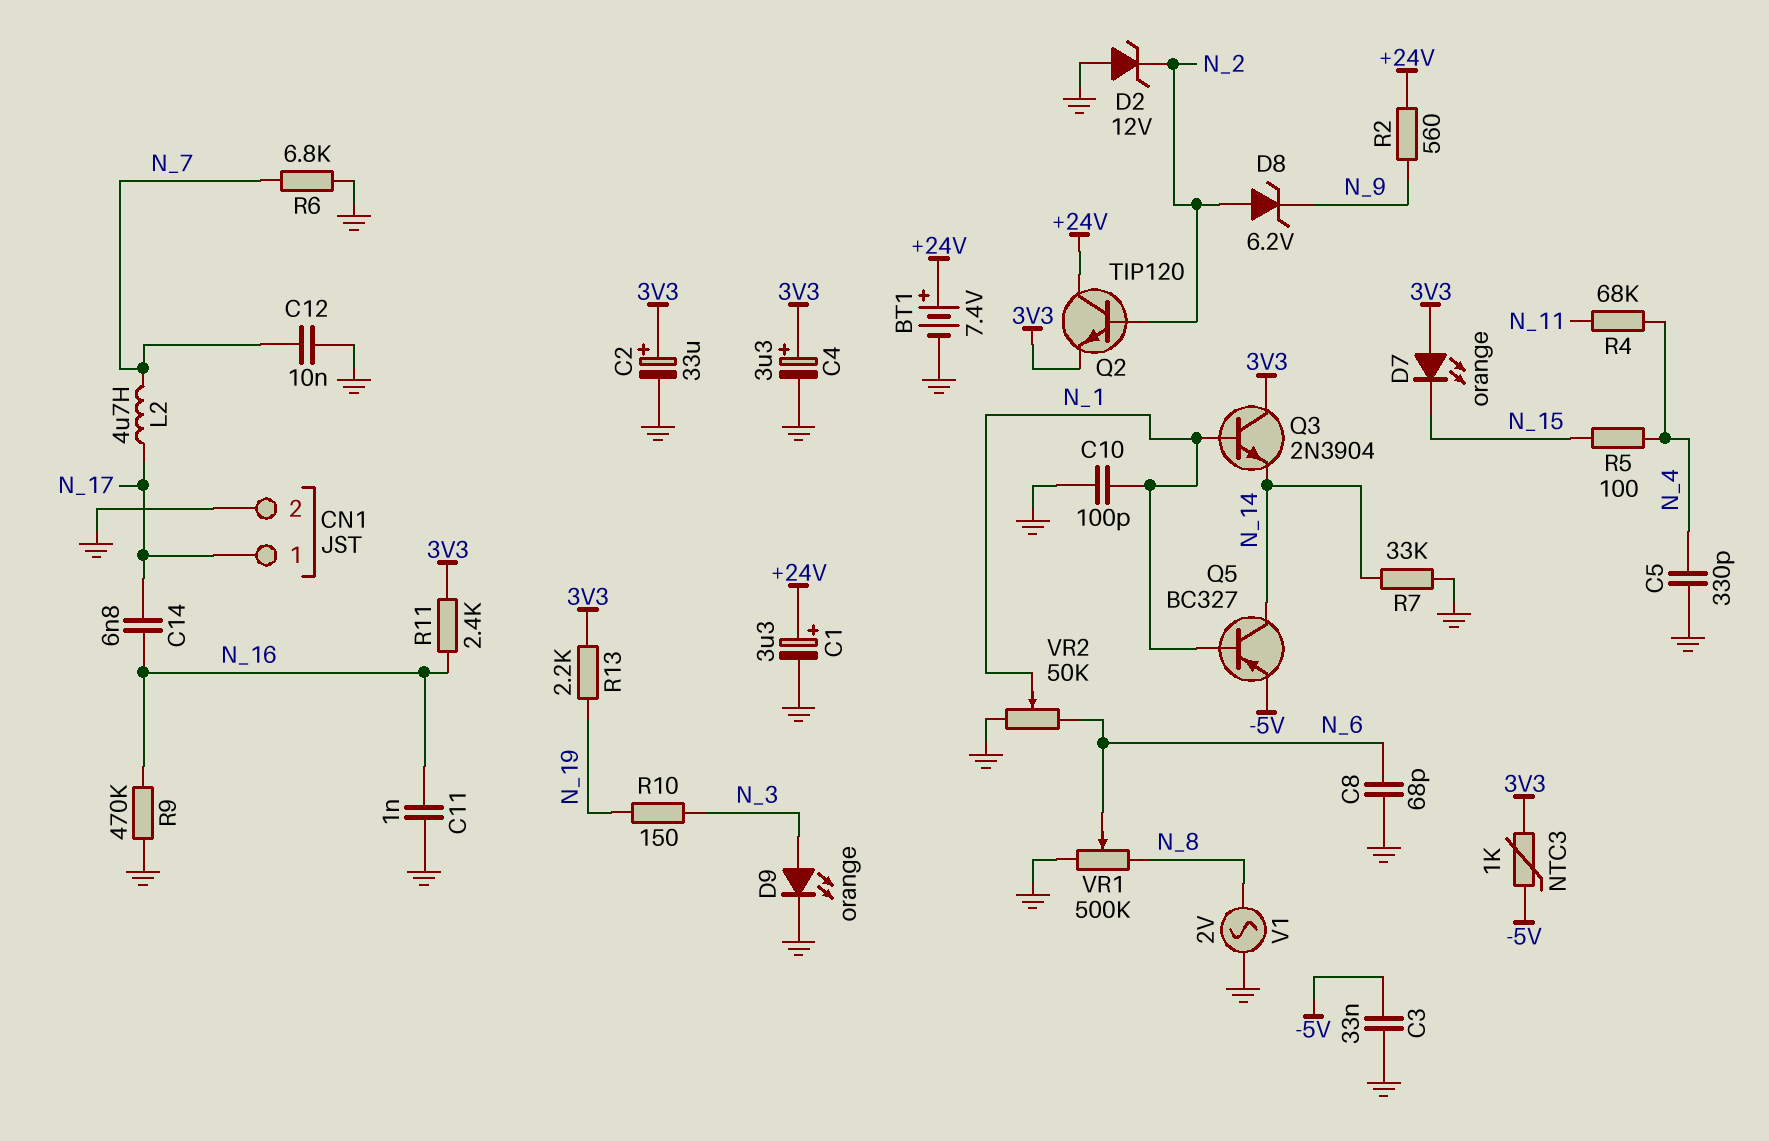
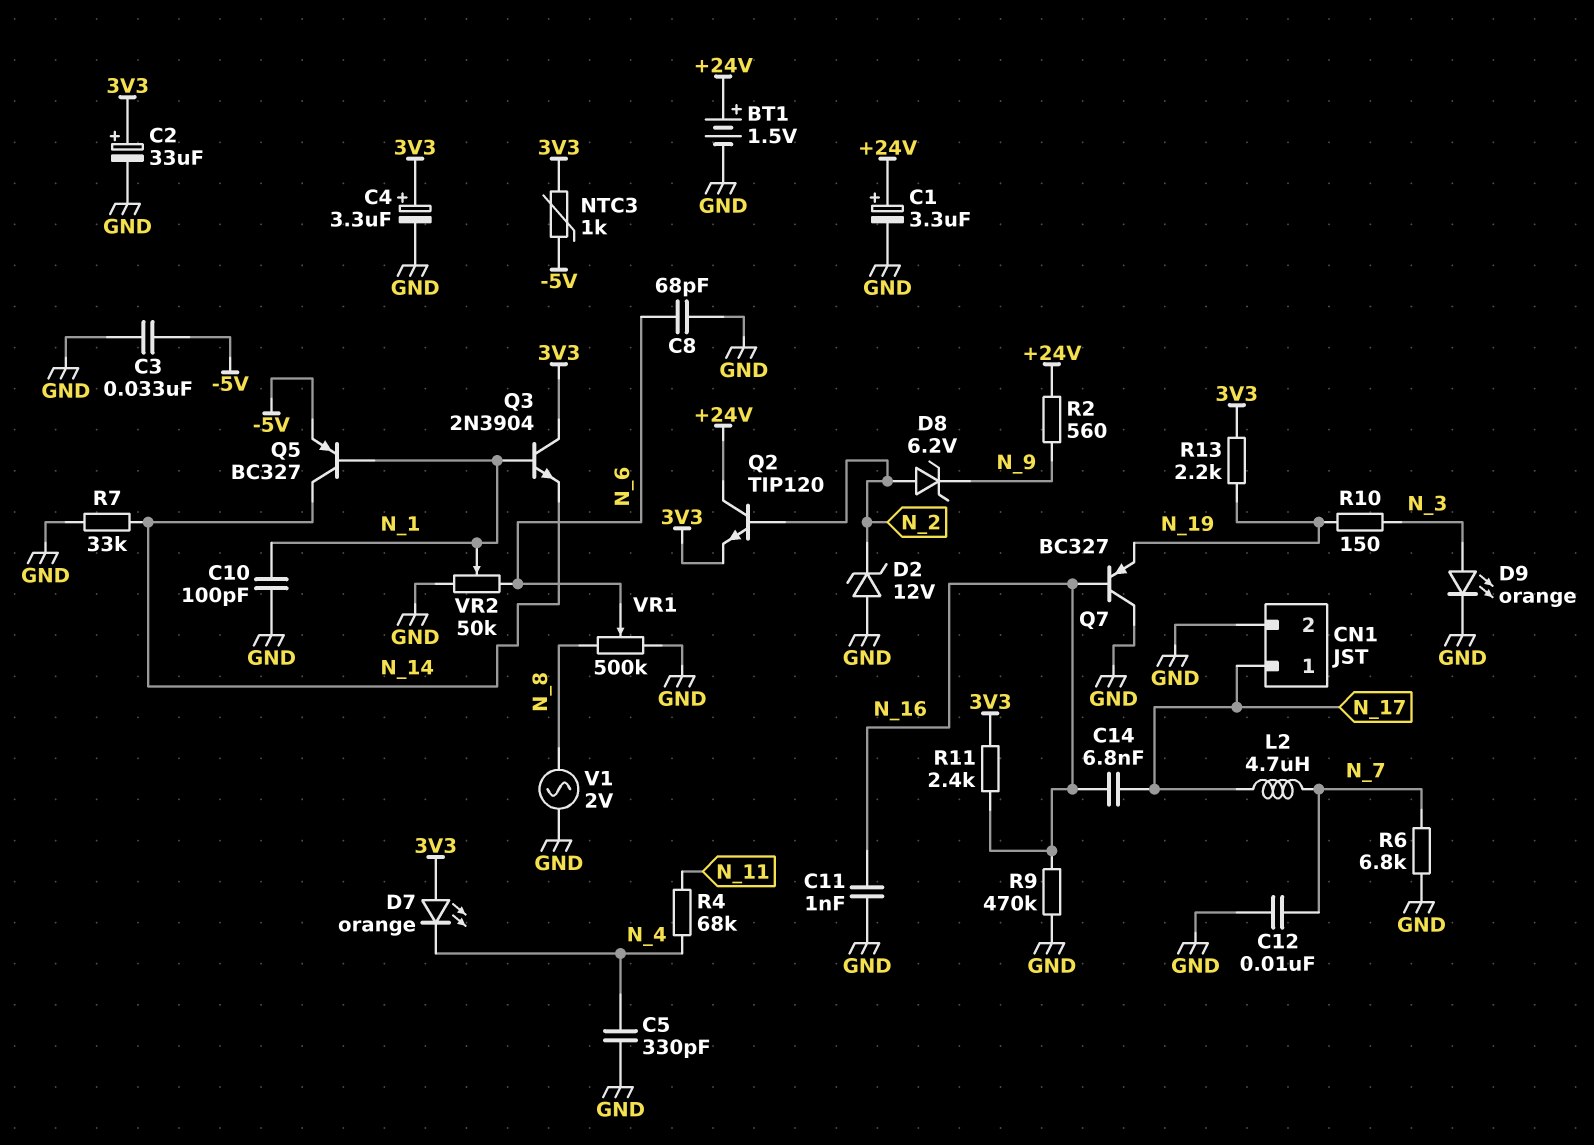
BT1: 7.4V (plus +24V, minus GND) -> 1.5V (plus +24V, minus GND)
D7: LED orange (A 3V3, K N_15) -> LED orange (A 3V3, K N_4)
Q7: none -> PNP BC327 (B N_16, C GND, E N_19)
R5: 100 (N_4, N_15) -> none

